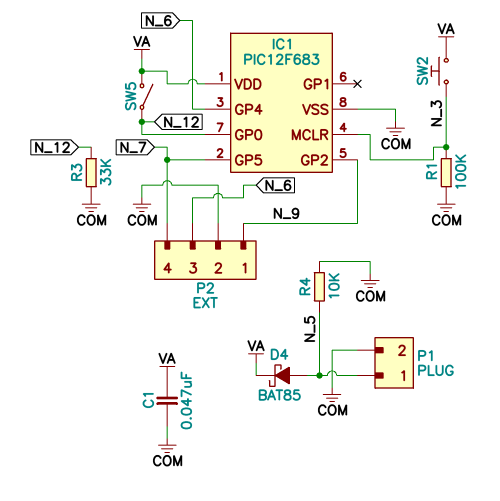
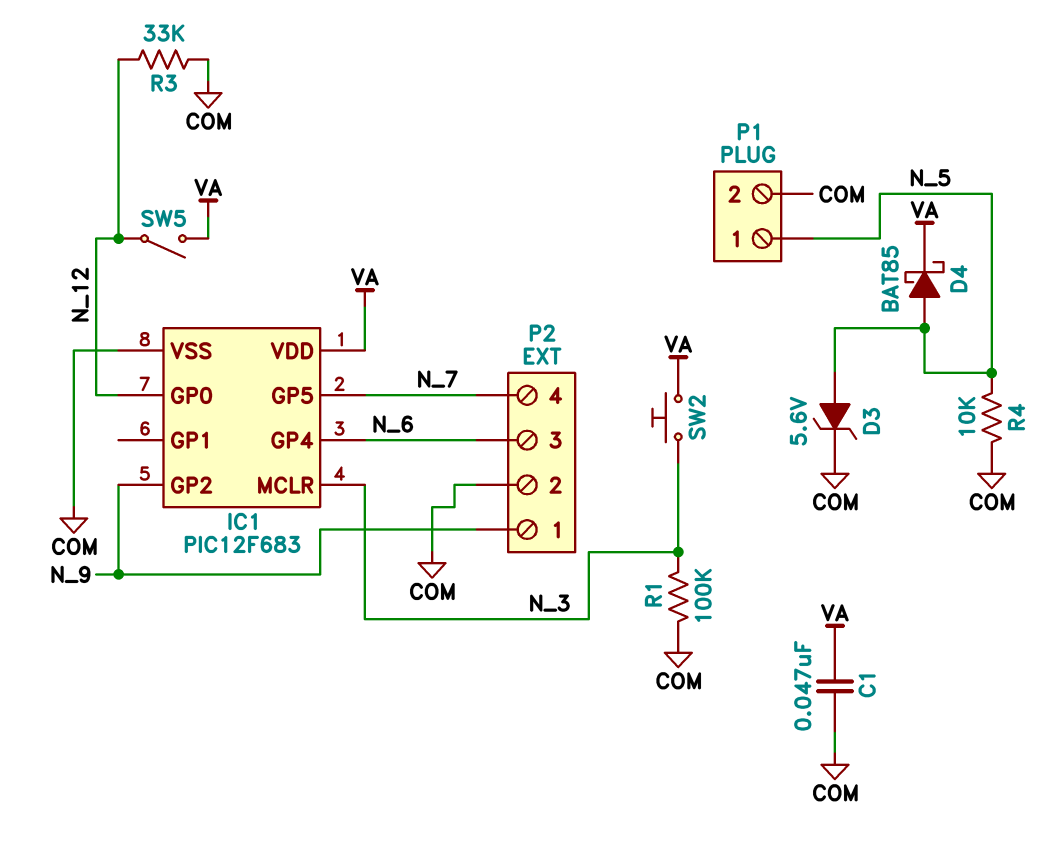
D3: none -> zener 5.6V (A N_5, K COM)

